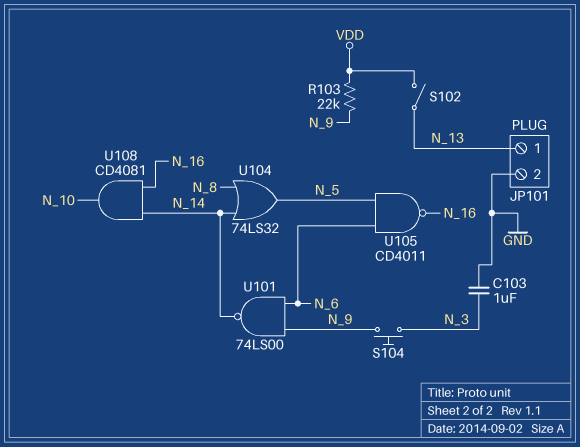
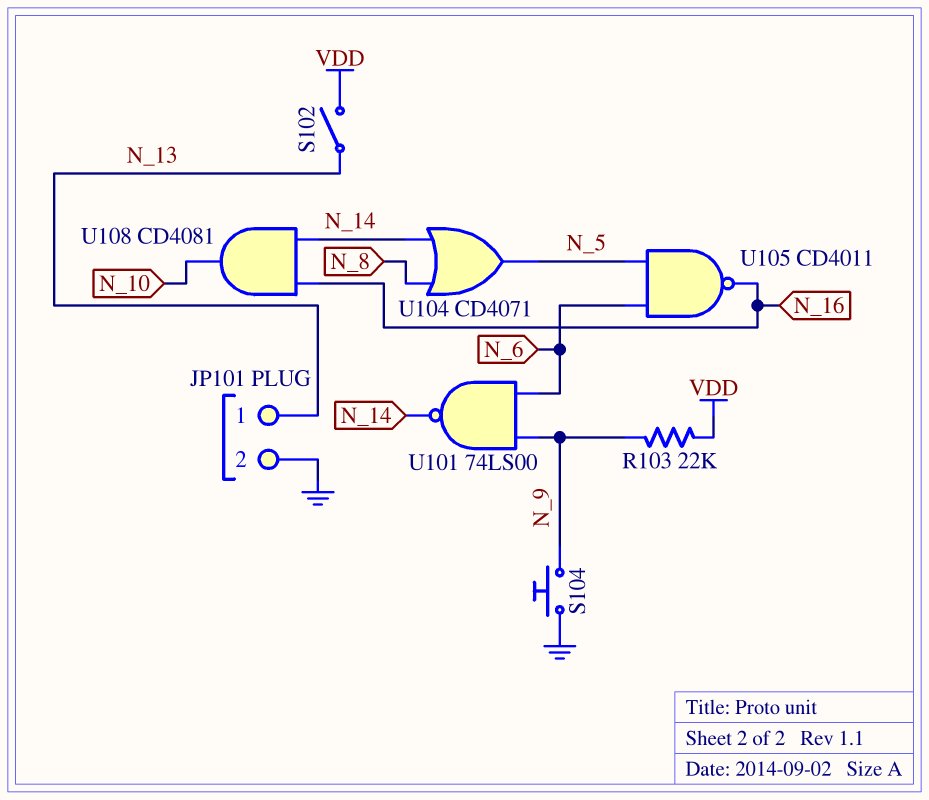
C103: 1uF (GND, N_3) -> none
S104: button (N_3, N_9) -> button (GND, N_9)
U104: OR 74LS32 (in N_8, in N_14, out N_5) -> OR CD4071 (in N_8, in N_14, out N_5)

